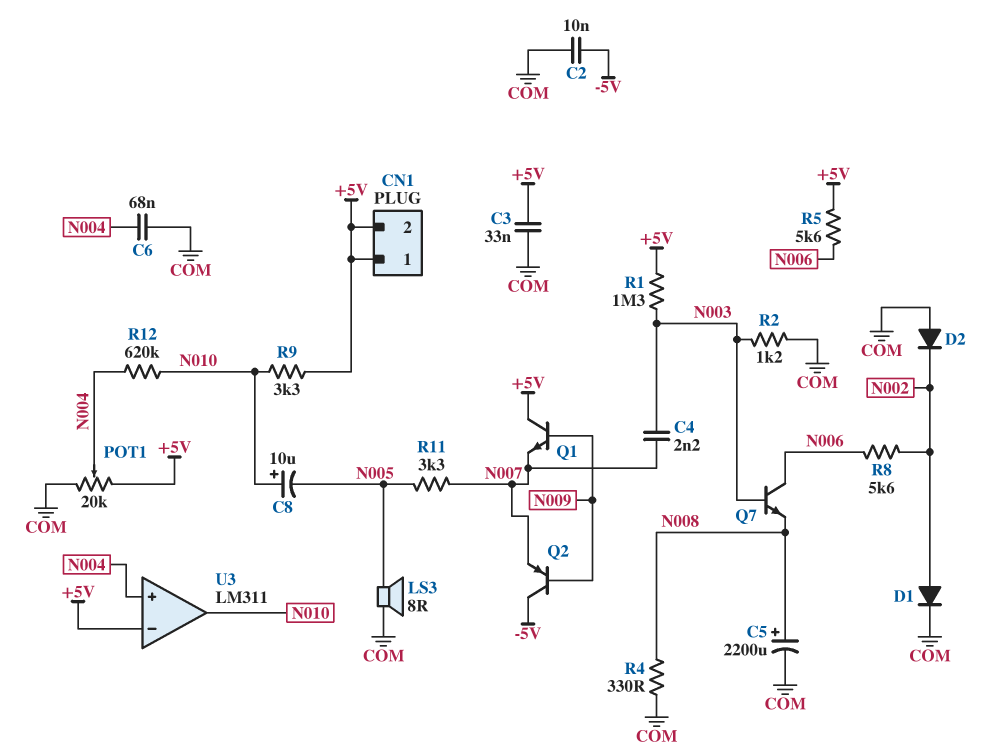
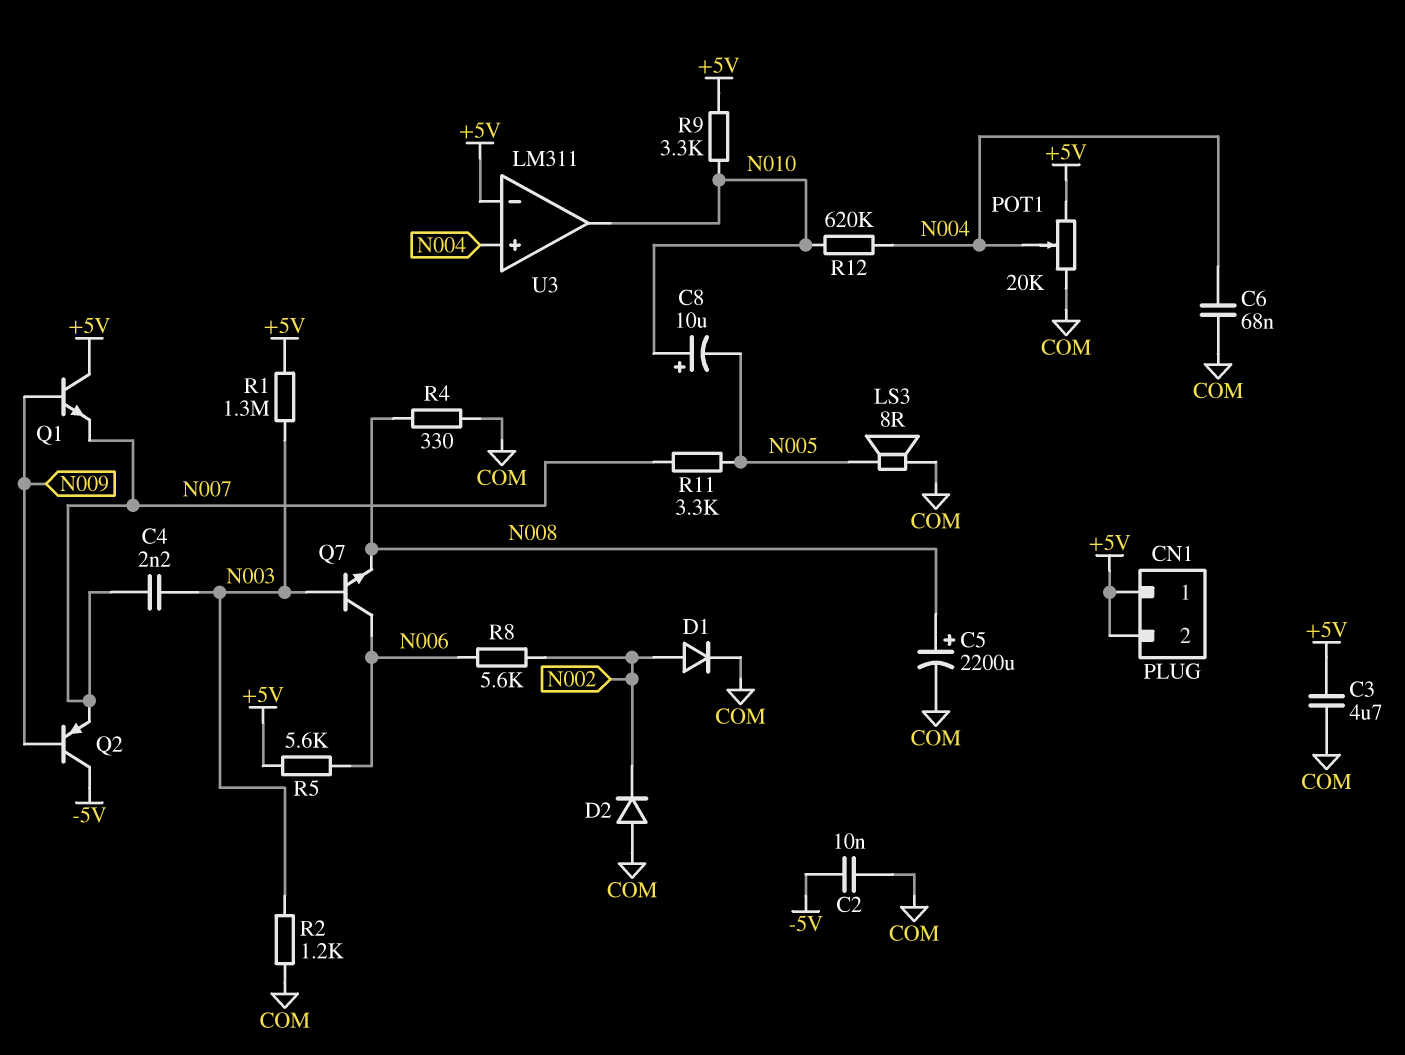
C3: 33nF (+5V, COM) -> 4.7uF (+5V, COM)

